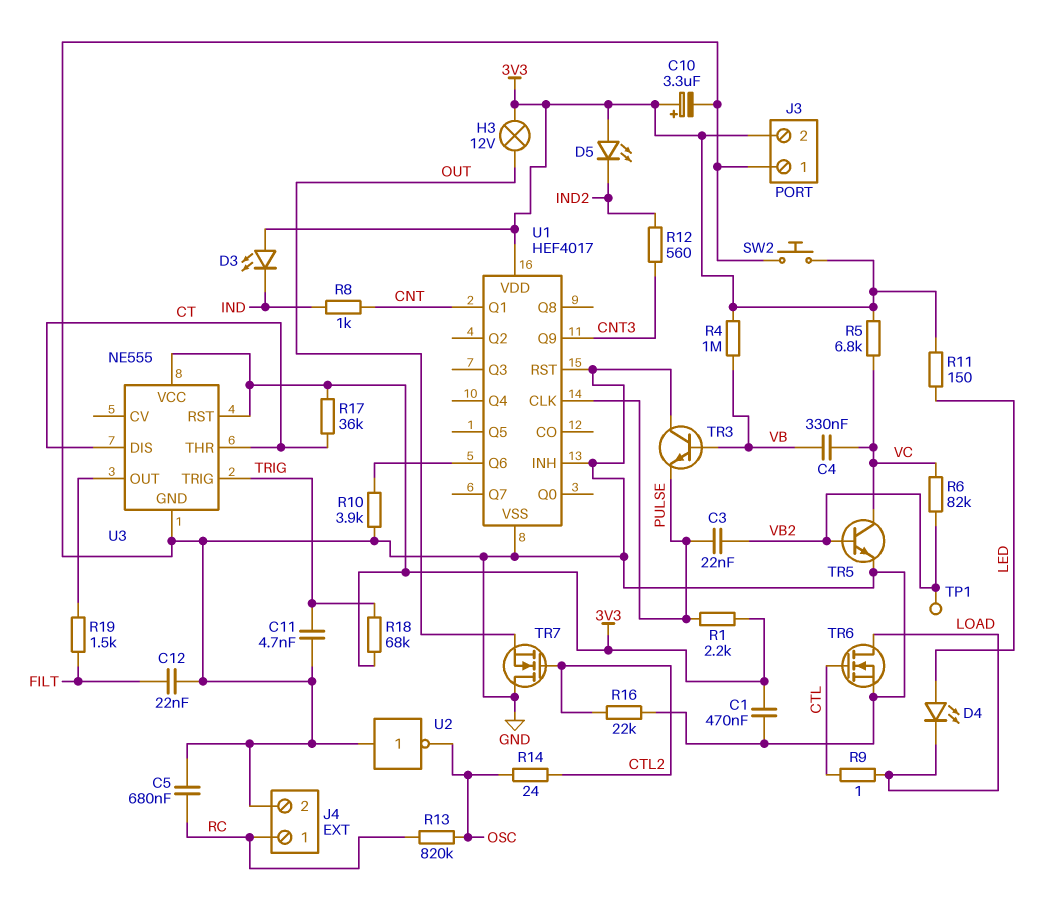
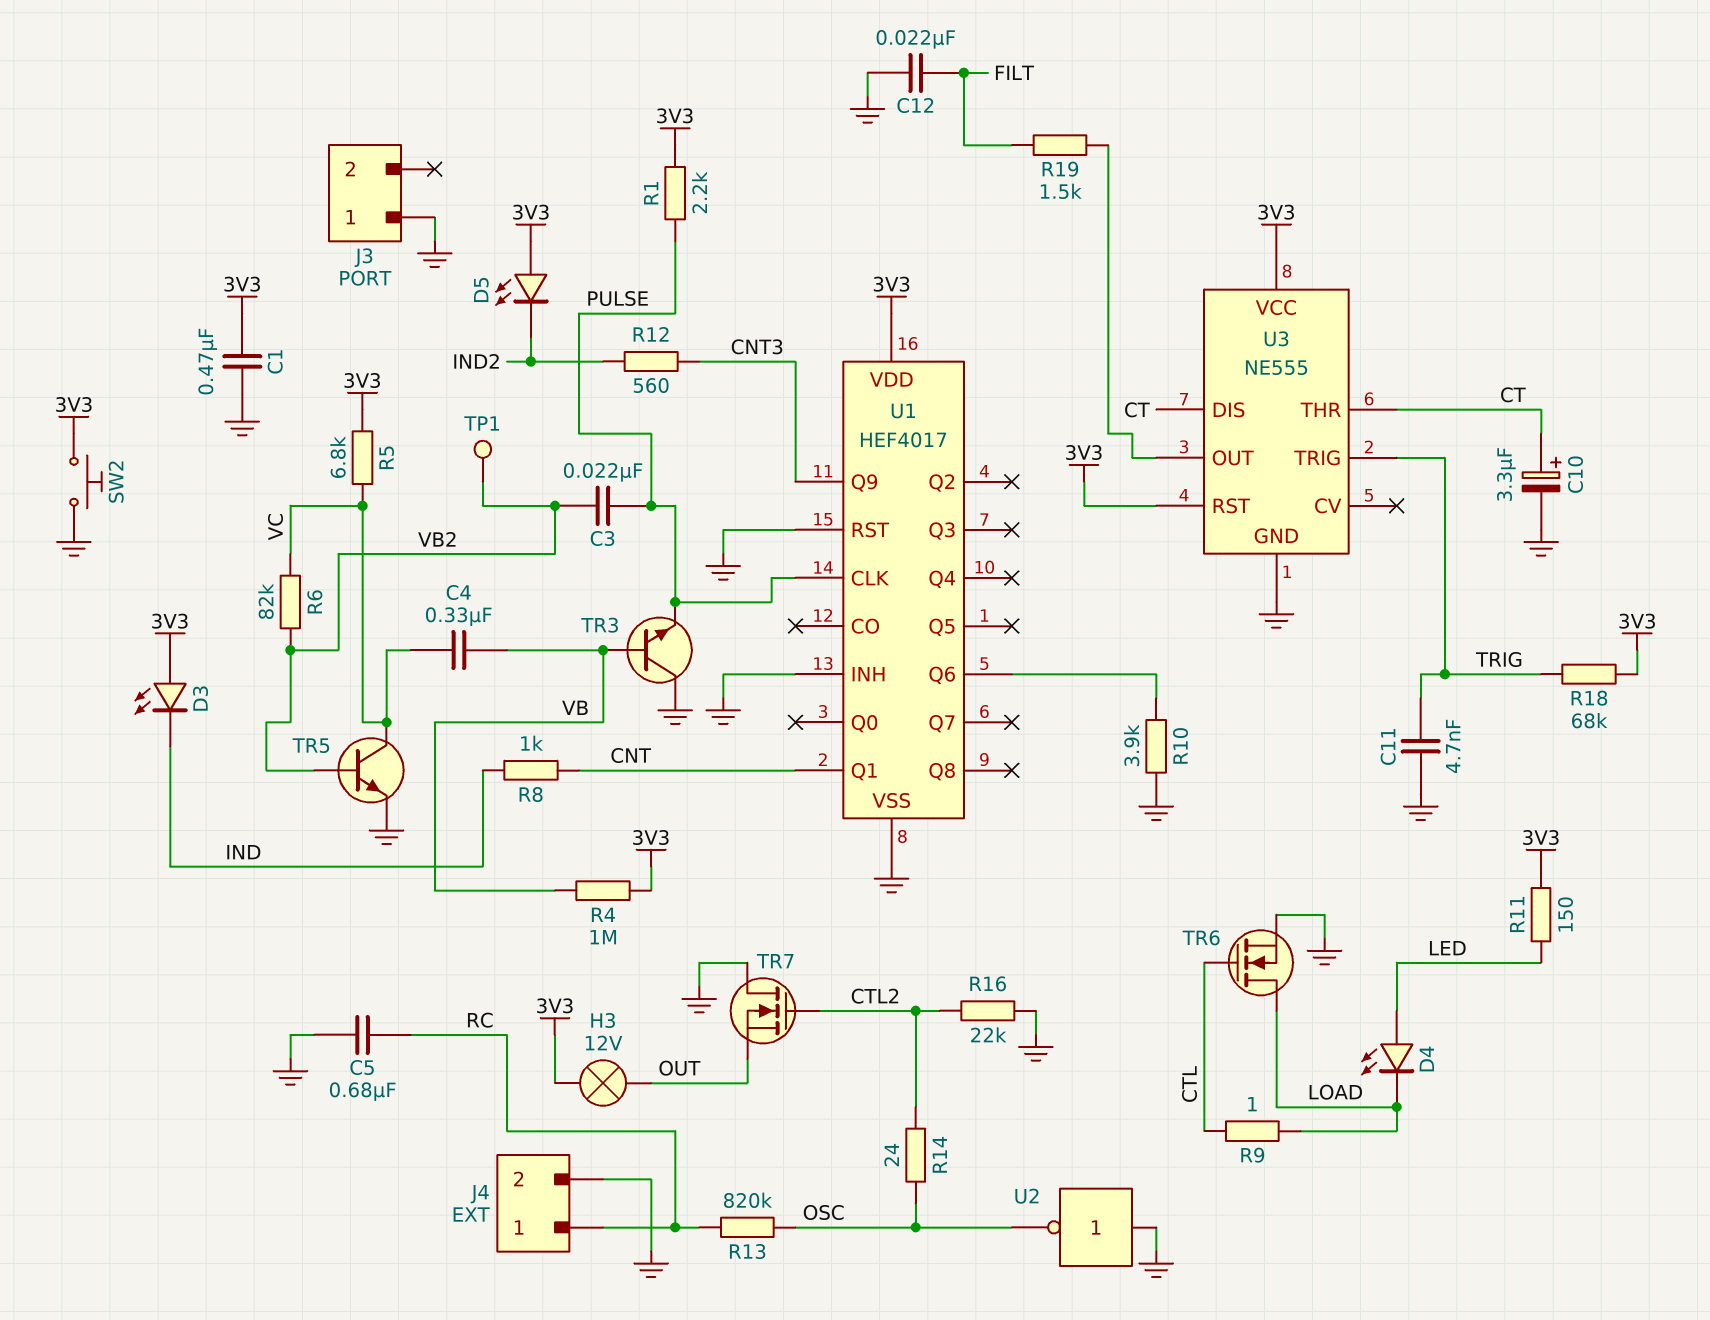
C10: 3.3uF (plus 3V3, minus GND) -> 3.3uF (plus CT, minus GND)
J3 pin 2: 3V3 -> none
R17: 36k (3V3, CT) -> none

